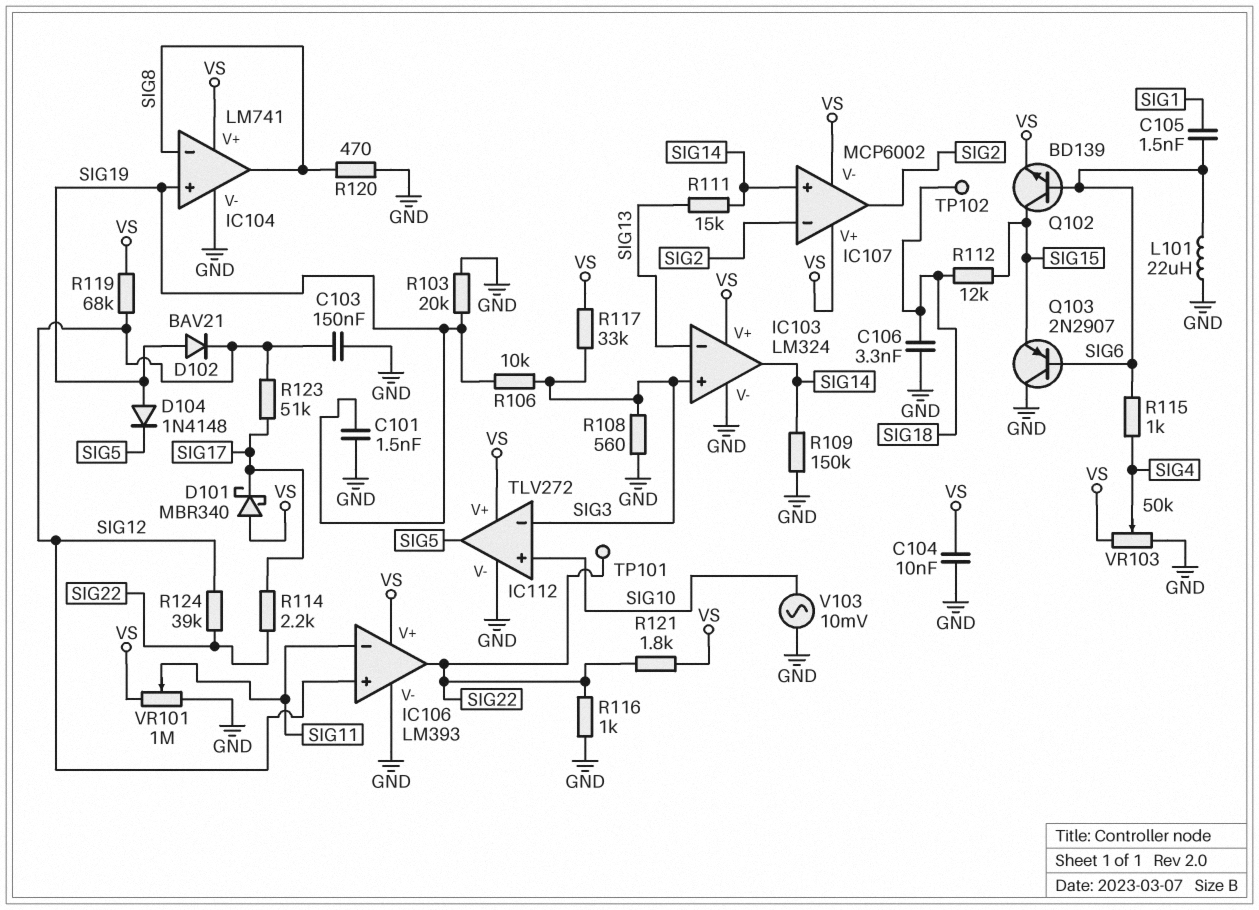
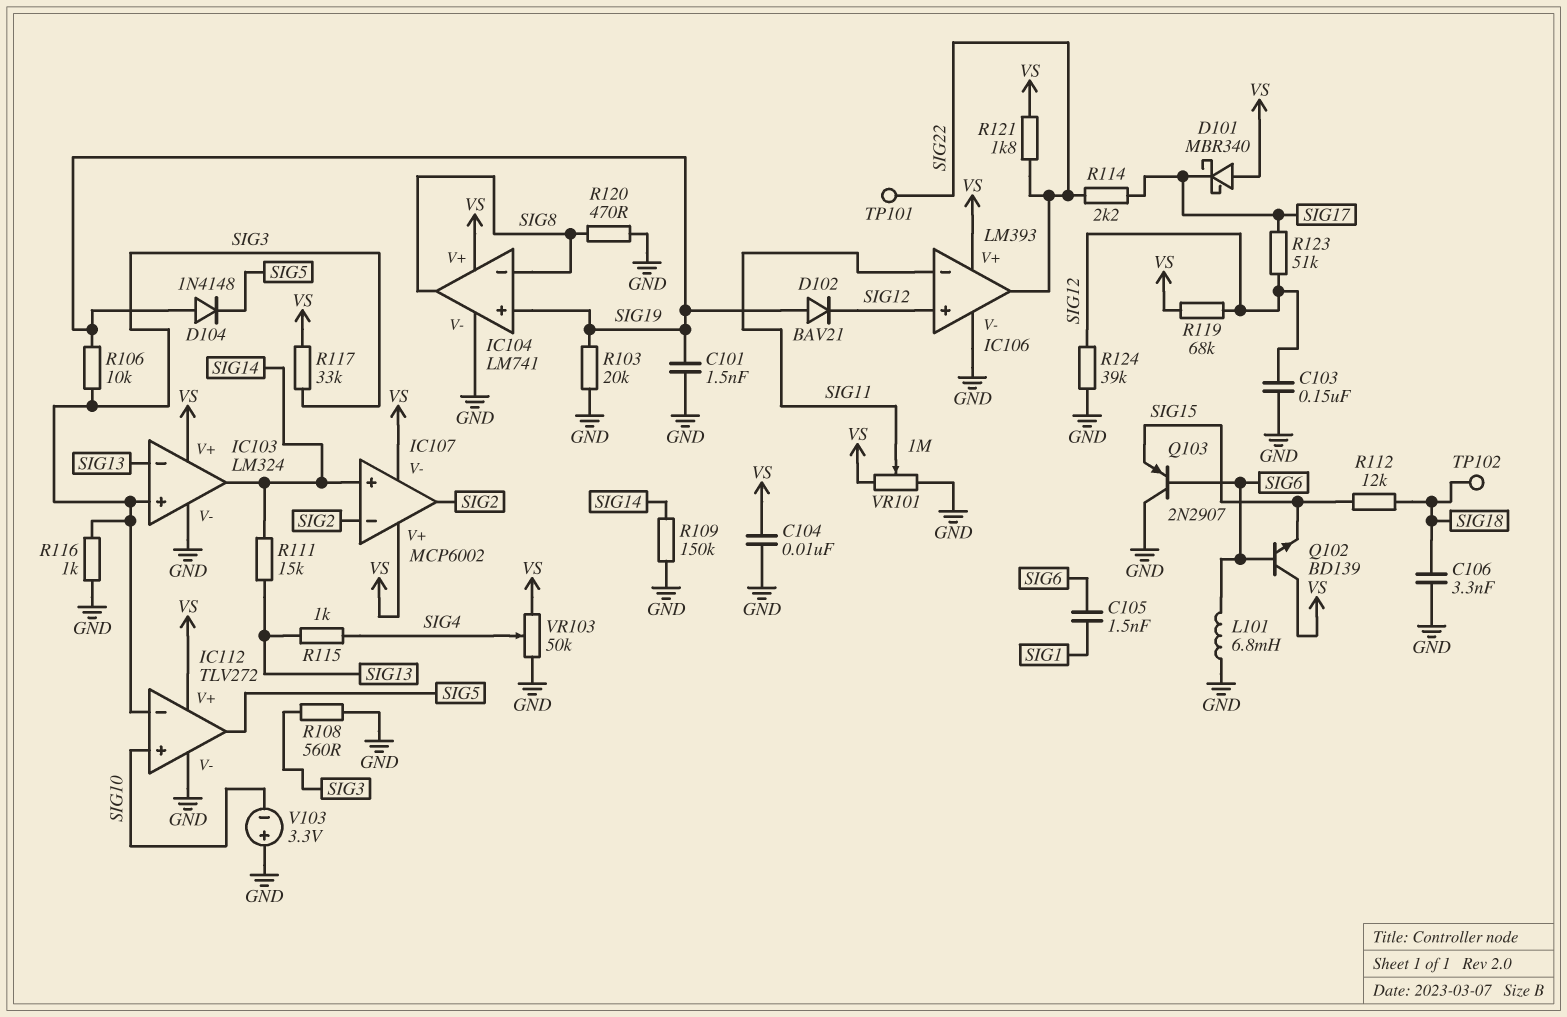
L101: 22uH (GND, SIG6) -> 6.8mH (GND, SIG6)
Q102: NPN BD139 (B SIG6, C SIG15, E VS) -> NPN BD139 (B SIG6, C VS, E SIG15)
R115: 1k (SIG4, SIG6) -> 1k (SIG4, SIG13)
R116: 1k (GND, SIG22) -> 1k (GND, SIG3)
R124: 39k (SIG12, SIG22) -> 39k (GND, SIG12)
V103: AC 10mV (GND, SIG10) -> 3.3V (plus GND, minus SIG10)

